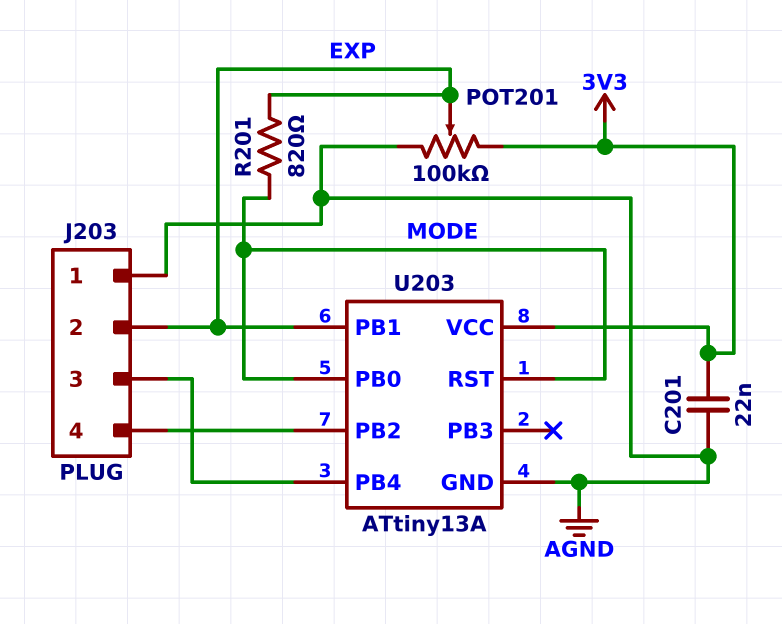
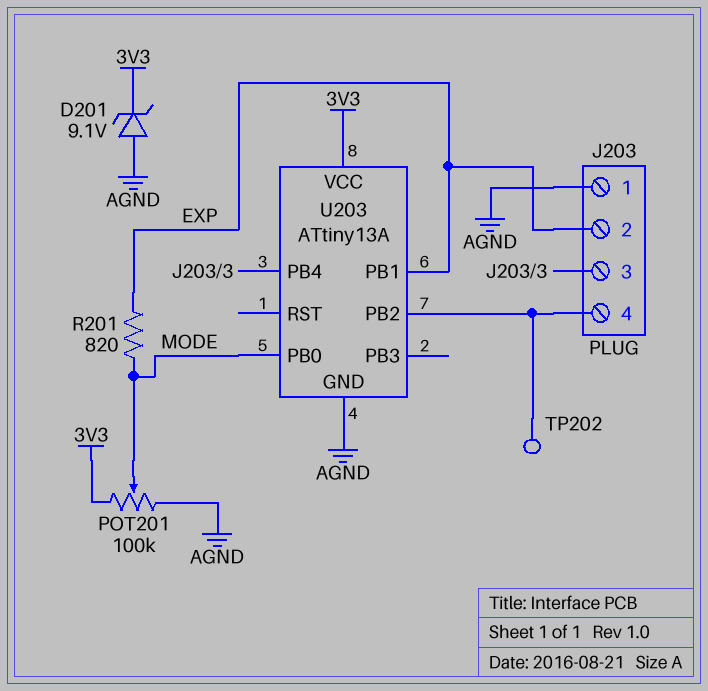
C201: 22nF (3V3, AGND) -> none
D201: none -> zener 9.1V (A AGND, K 3V3)
POT201: 100k (3V3, AGND, wiper EXP) -> 100k (3V3, AGND, wiper MODE)
TP202: none -> test point (J203/4)
U203 pin RST: MODE -> none

